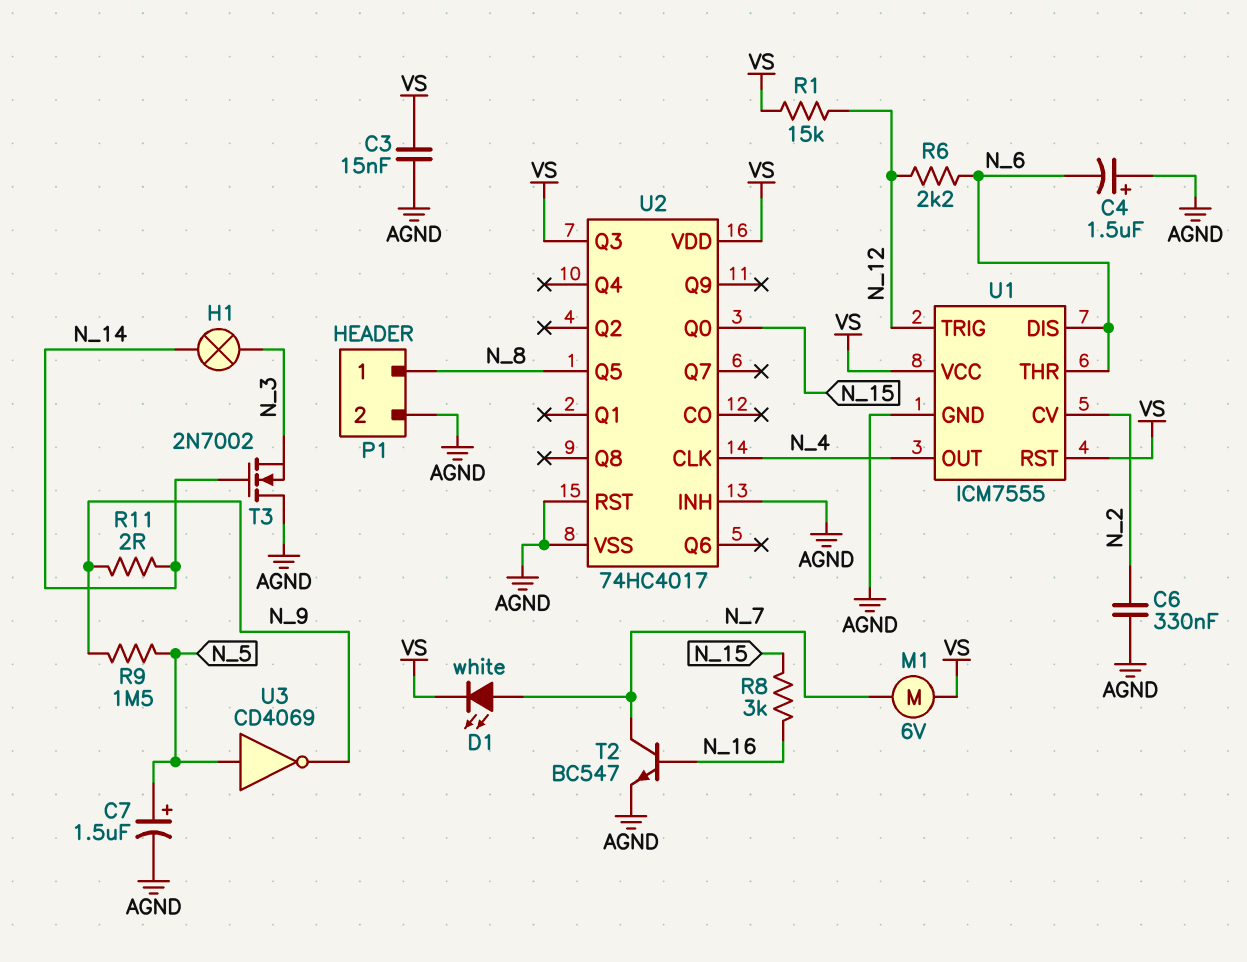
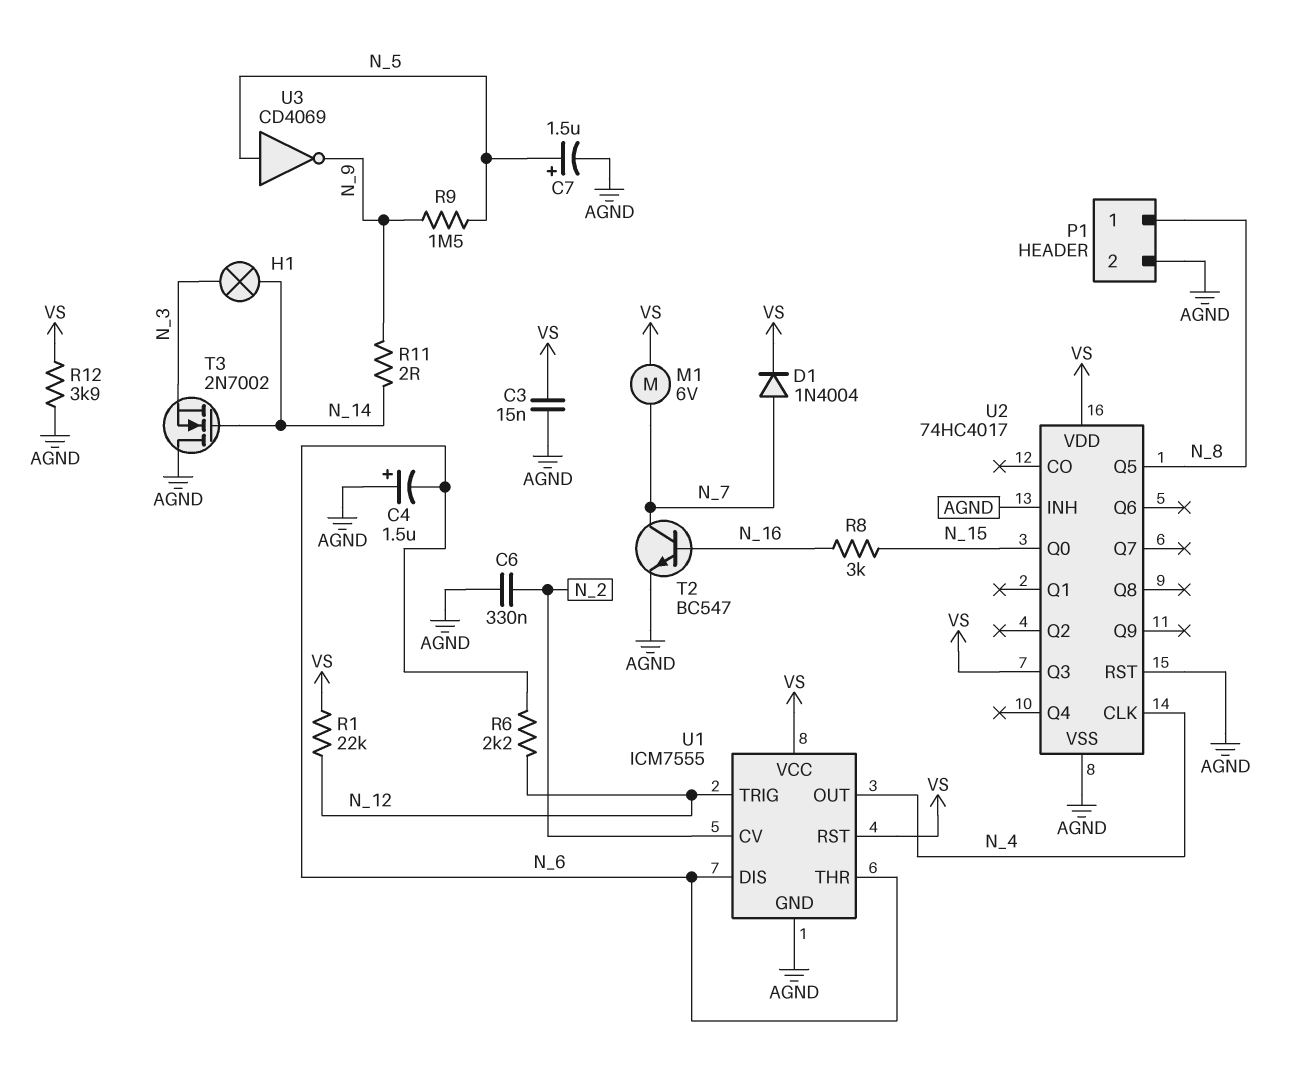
D1: LED white (A N_7, K VS) -> diode 1N4004 (A N_7, K VS)
R1: 15k (N_12, VS) -> 22k (N_12, VS)
R12: none -> 3.9k (AGND, VS)

